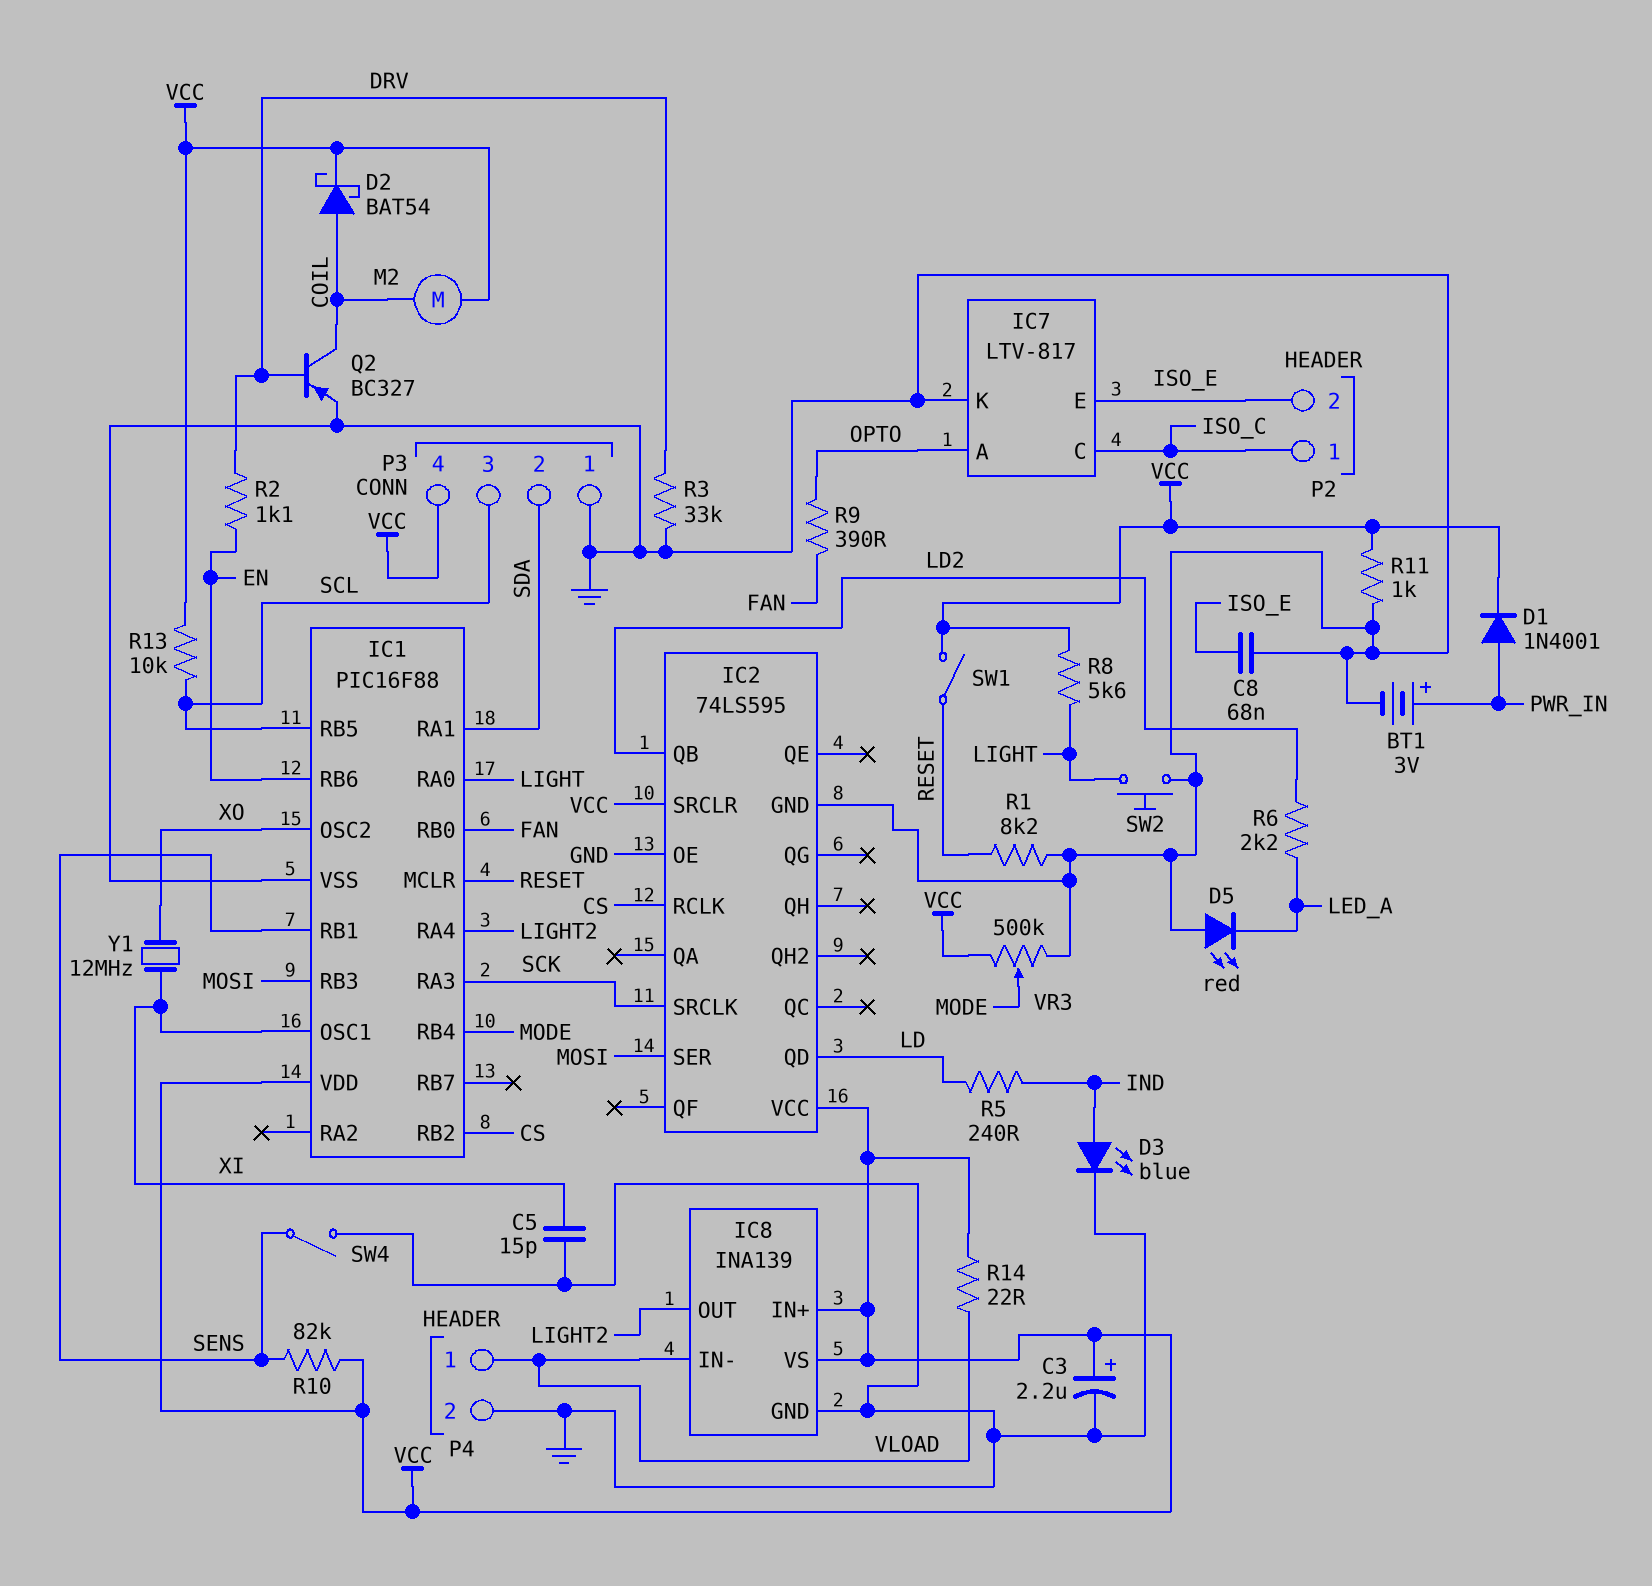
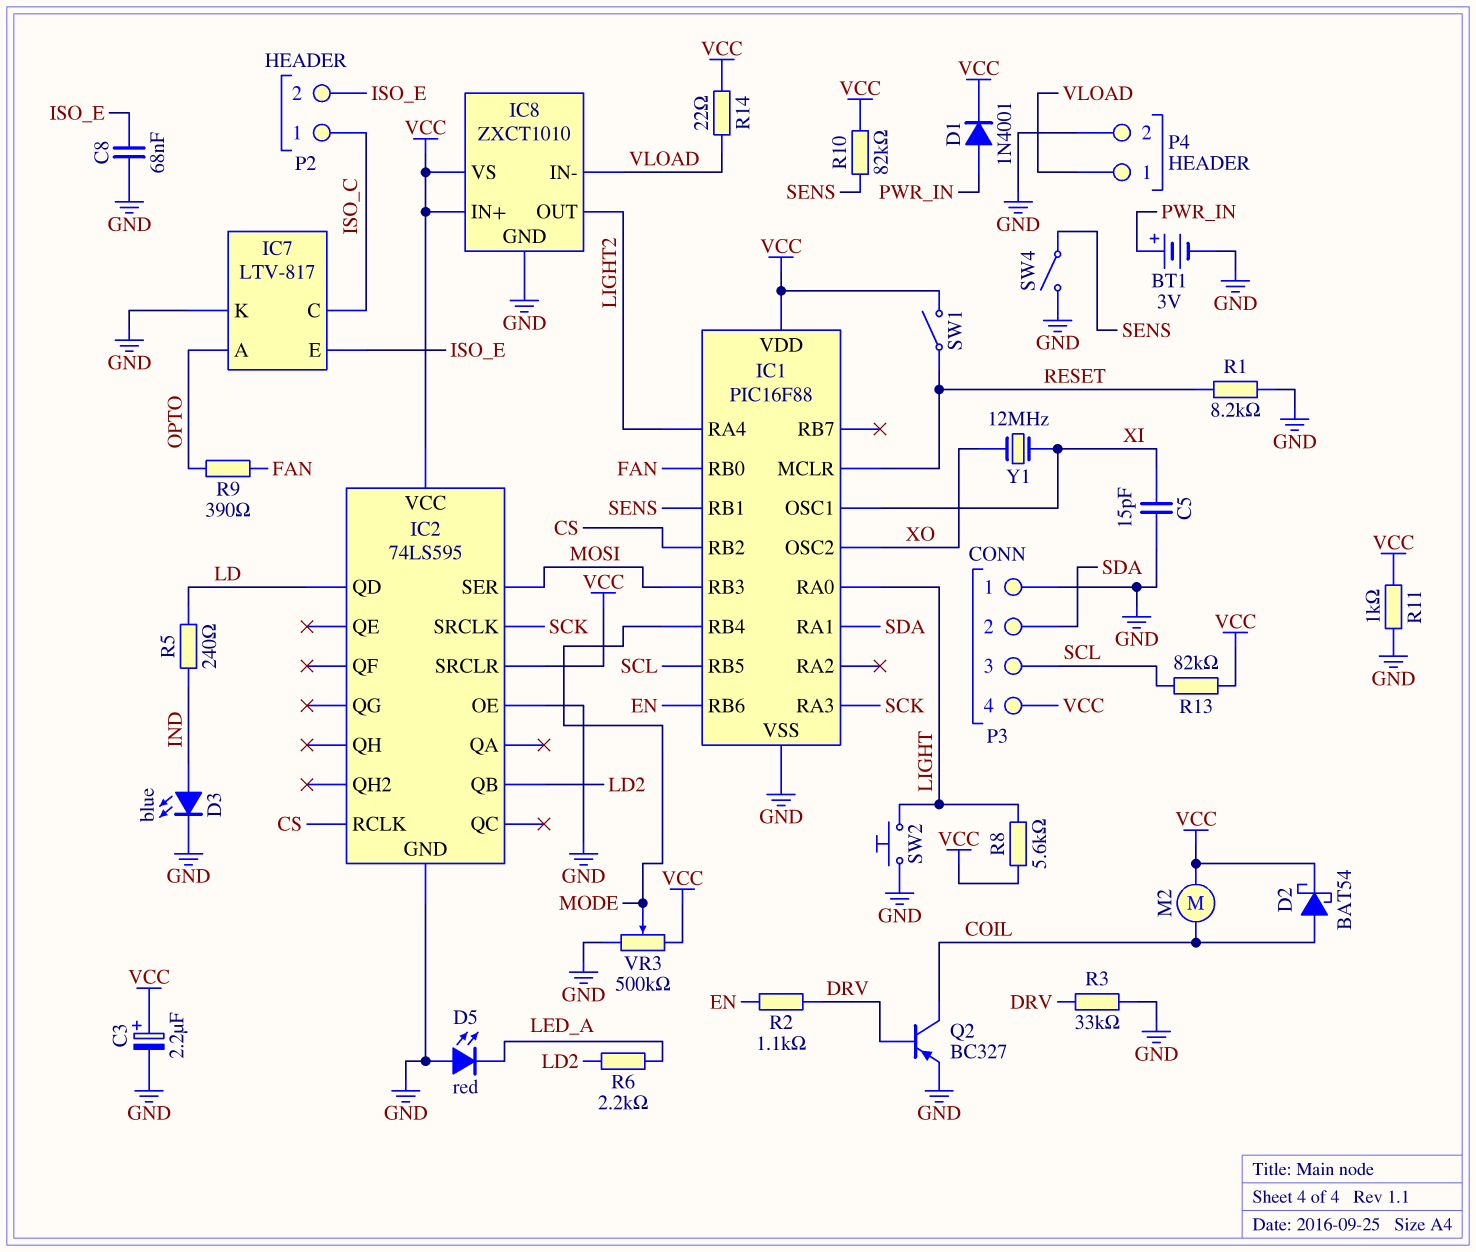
IC8: INA139 -> ZXCT1010
R13: 10k (SCL, VCC) -> 82k (SCL, VCC)

